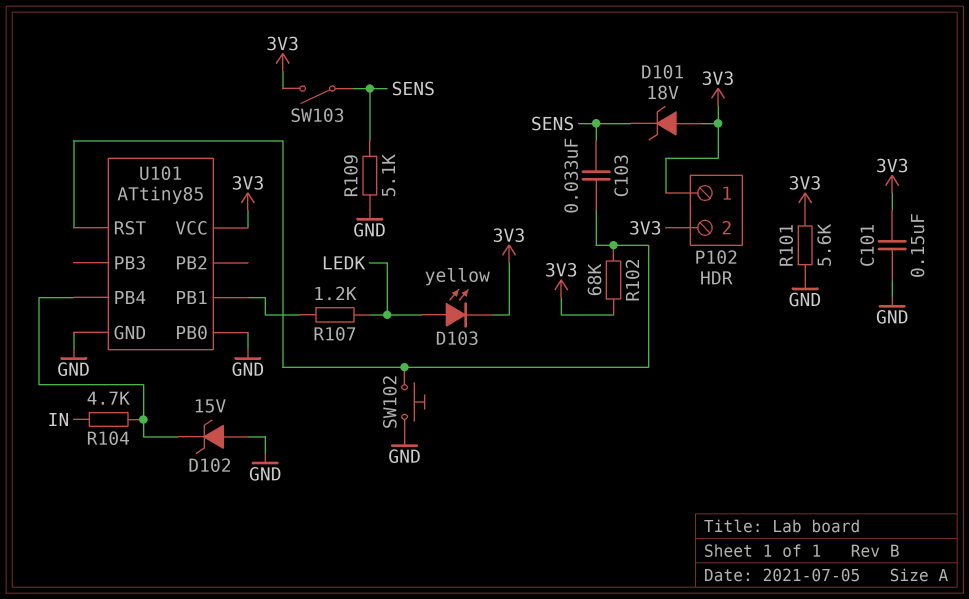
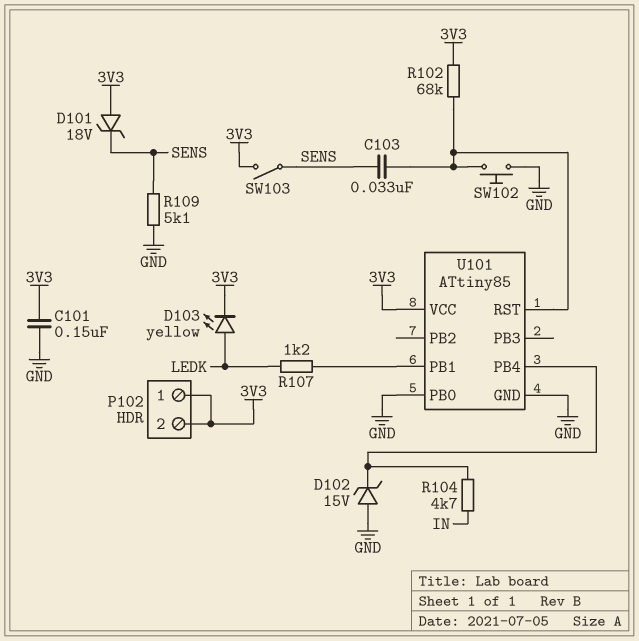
R101: 5.6k (3V3, GND) -> none

